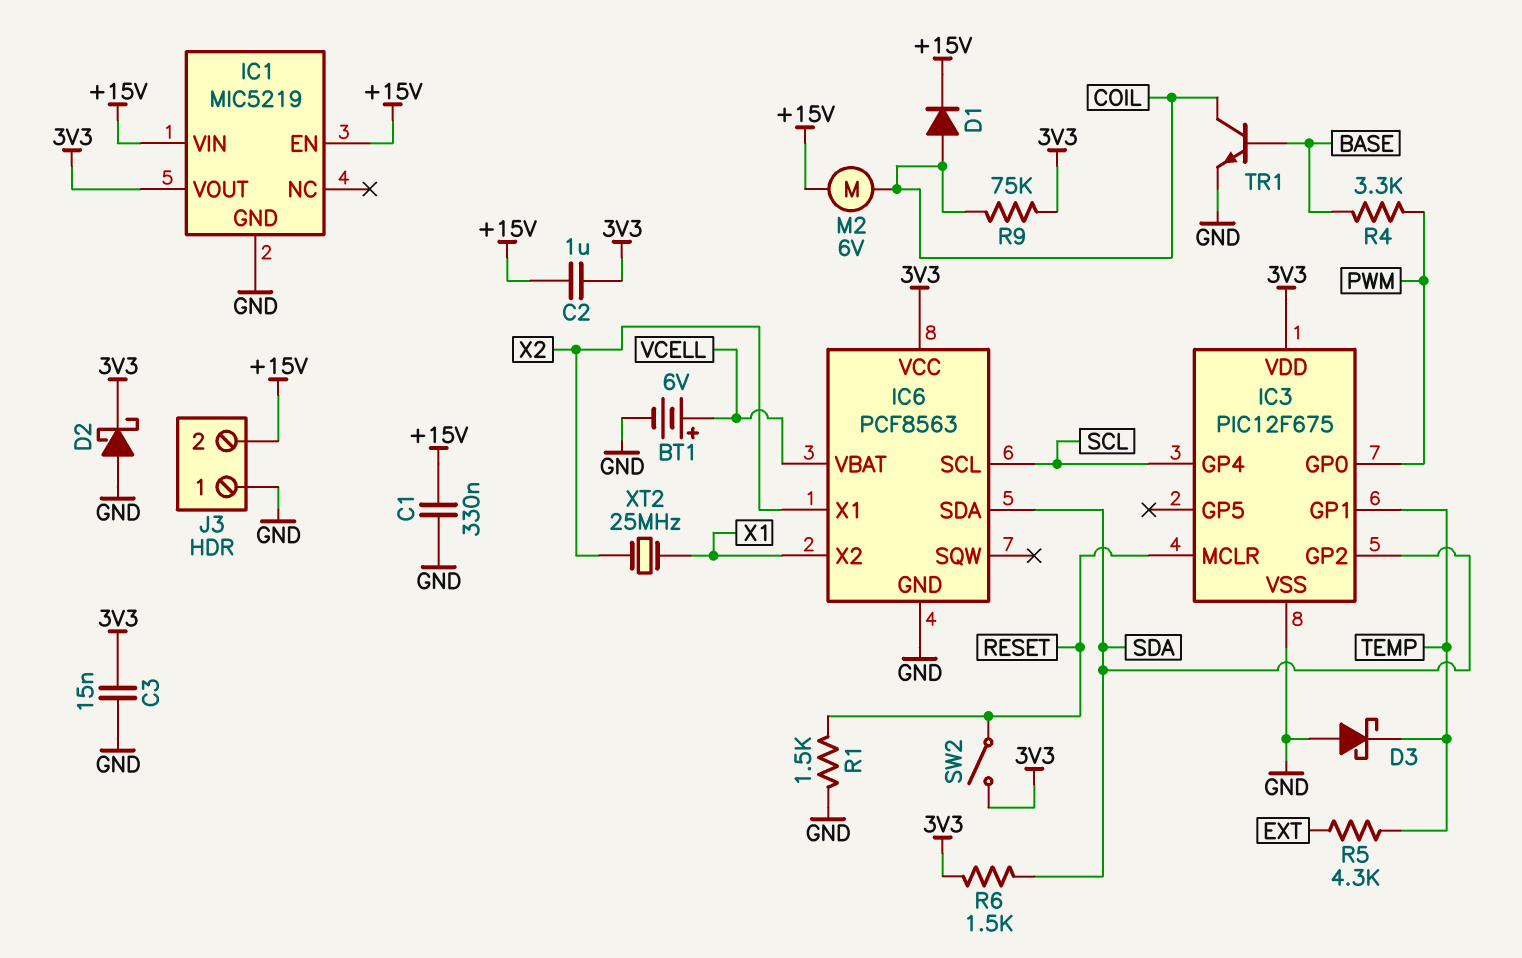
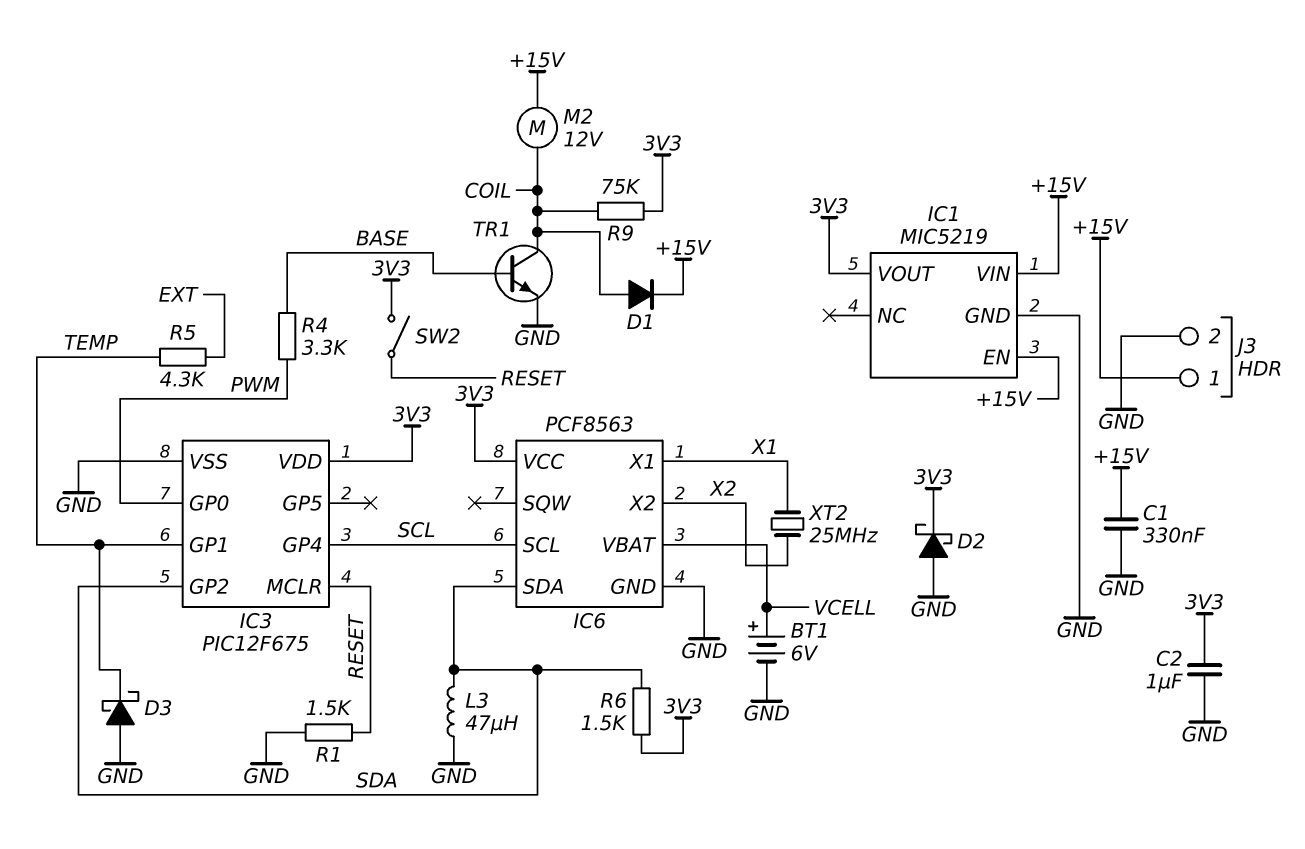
C2: 1uF (+15V, 3V3) -> 1uF (3V3, GND)
C3: 15nF (3V3, GND) -> none
IC6 pin X1: X2 -> X1
IC6 pin X2: X1 -> X2
J3 pin 1: GND -> +15V
J3 pin 2: +15V -> GND
L3: none -> 47uH (GND, SDA)
M2: motor 6V (+15V, COIL) -> motor 12V (+15V, COIL)

